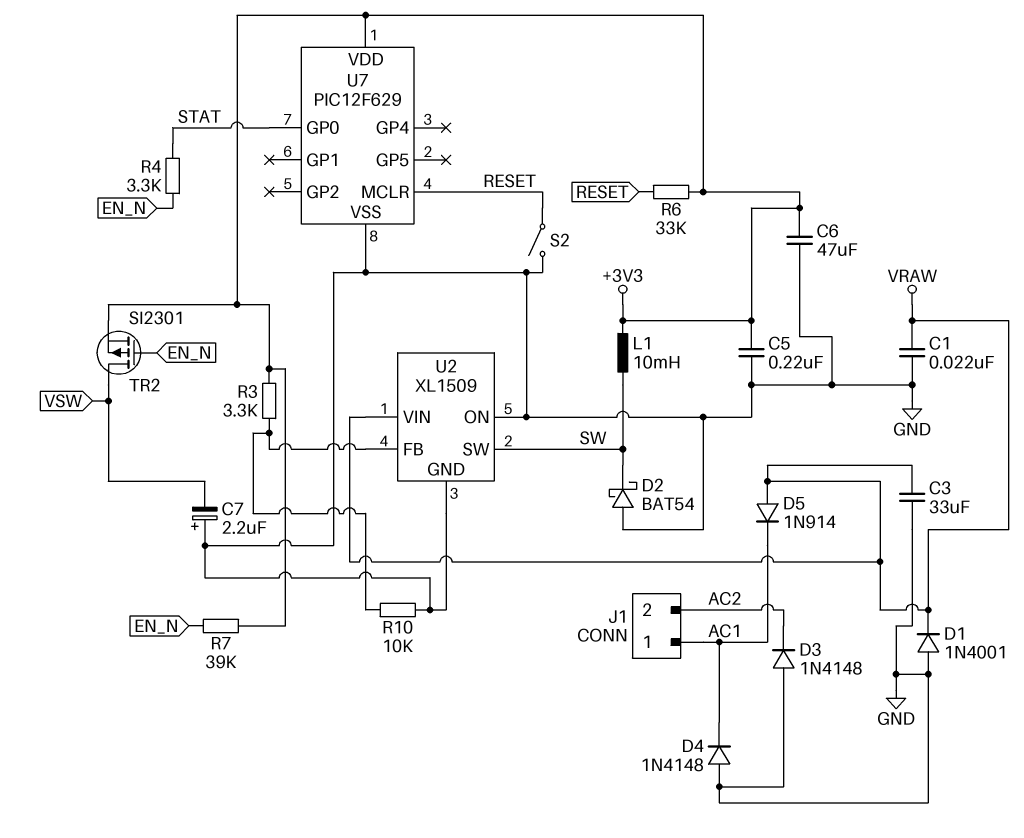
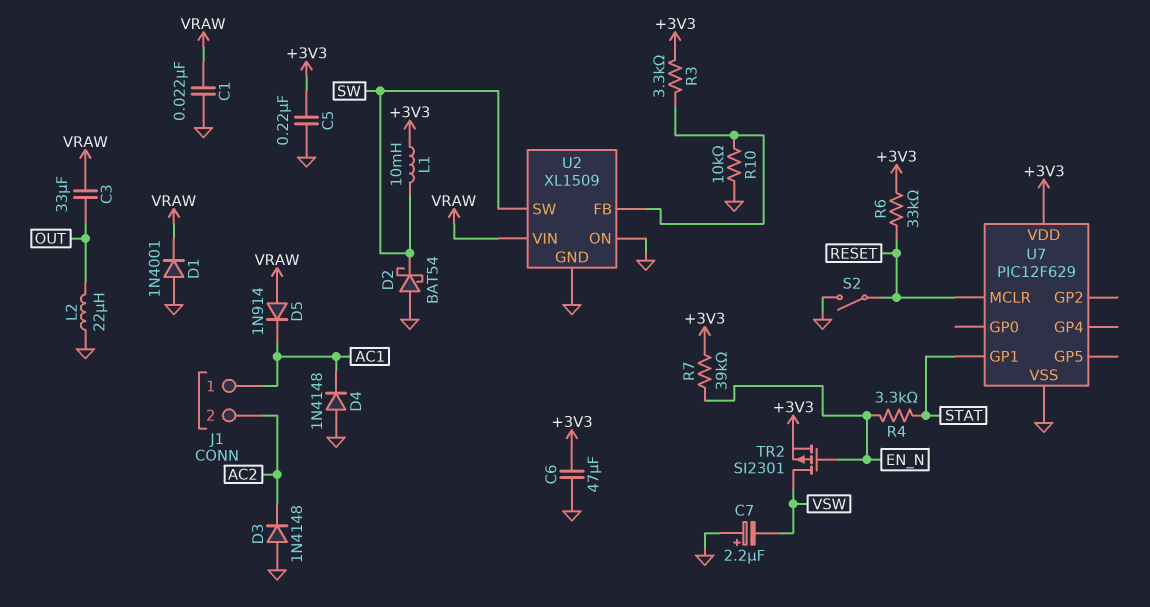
C3: 33uF (GND, VRAW) -> 33uF (OUT, VRAW)
L2: none -> 22uH (GND, OUT)
U7 pin GP0: STAT -> none
U7 pin GP1: none -> STAT

